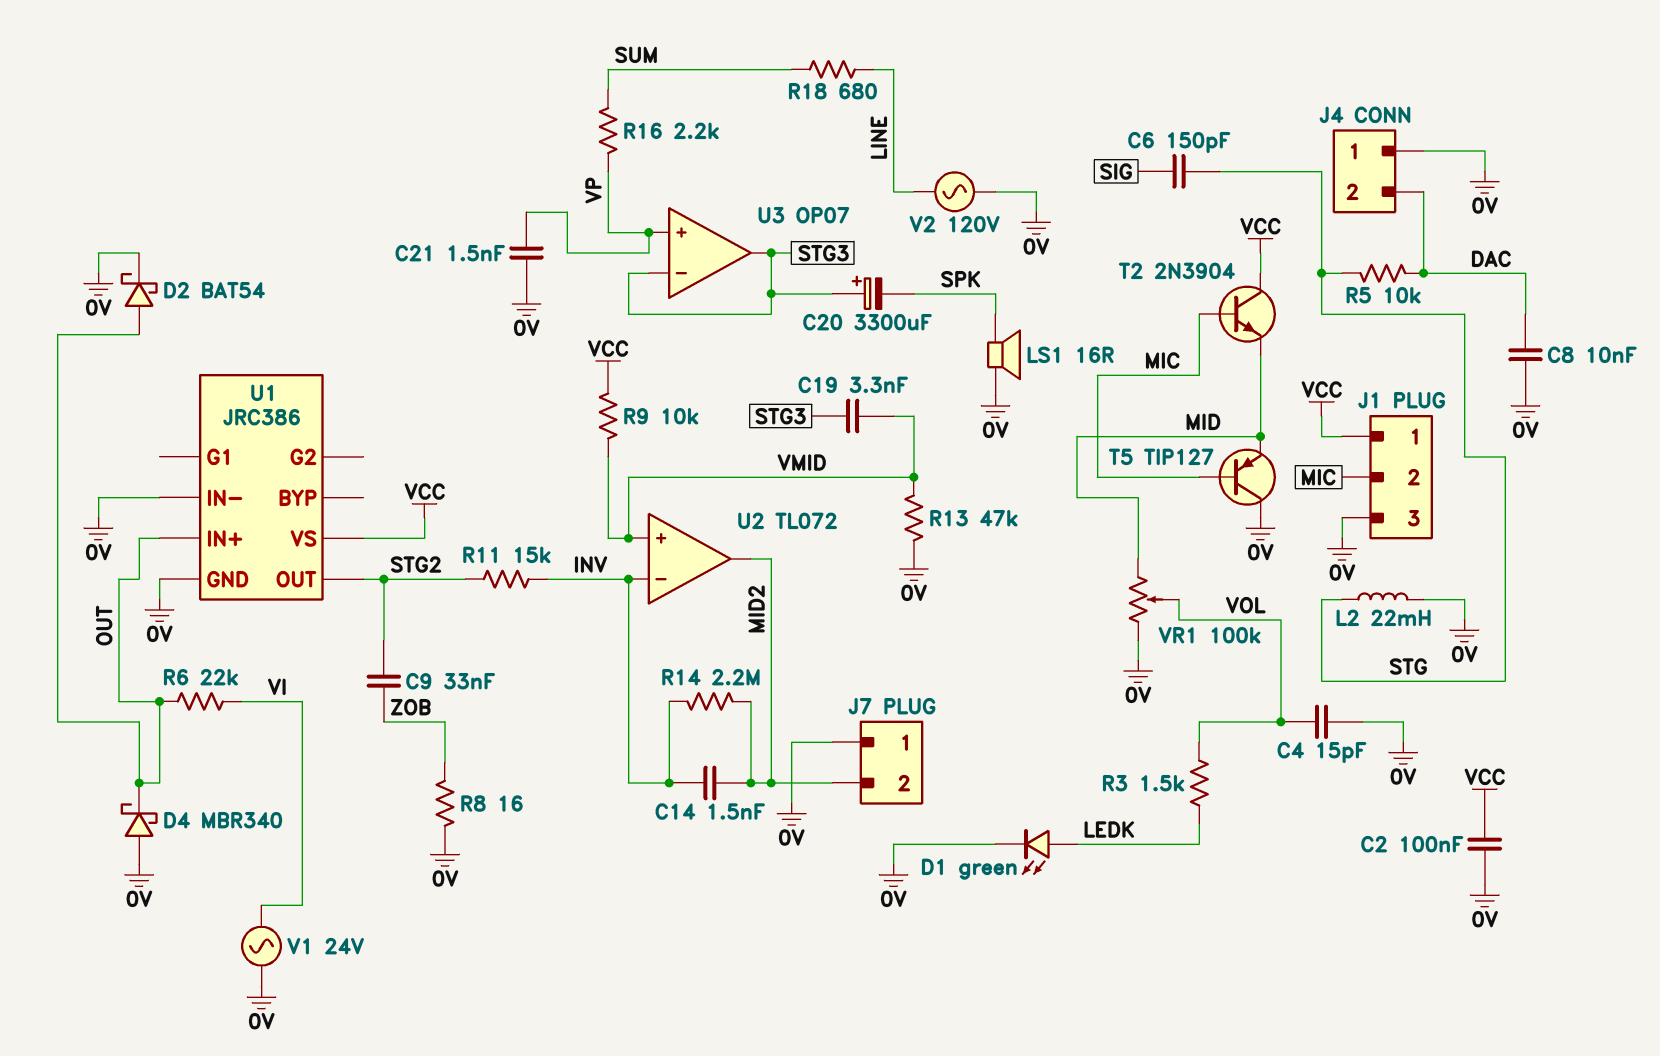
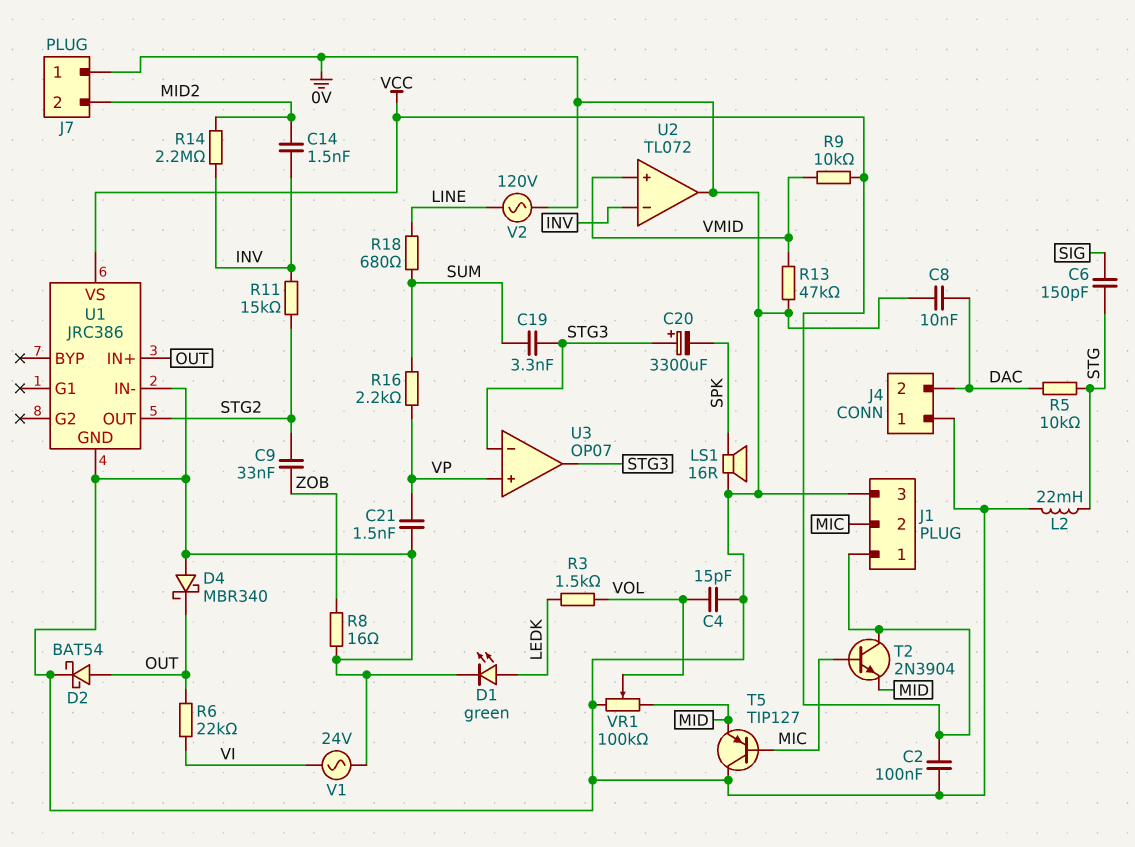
C19: 3.3nF (STG3, VMID) -> 3.3nF (STG3, SUM)
U2 pin out: MID2 -> 0V

